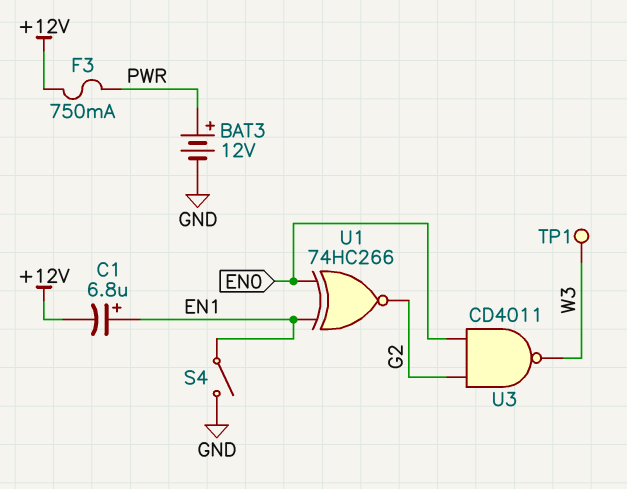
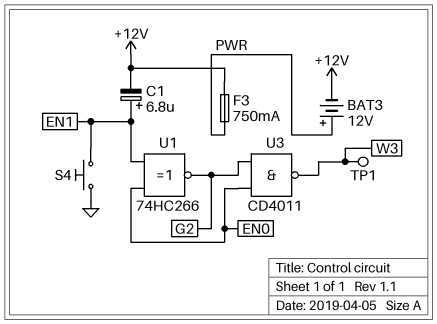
BAT3: 12V (plus PWR, minus GND) -> 12V (plus PWR, minus +12V)
S4: switch (EN1, GND) -> button (EN1, GND)

